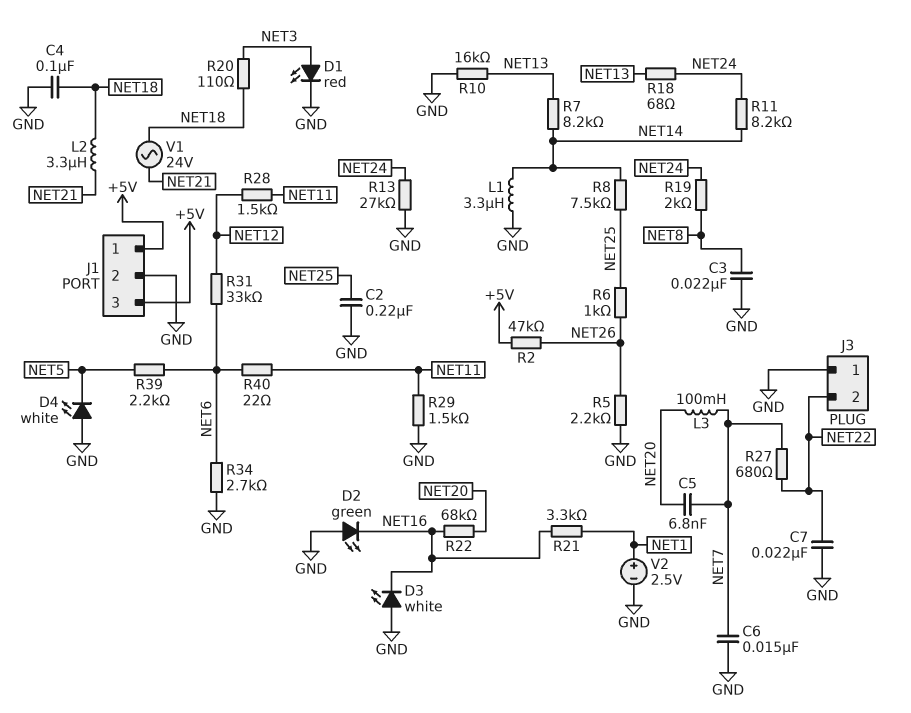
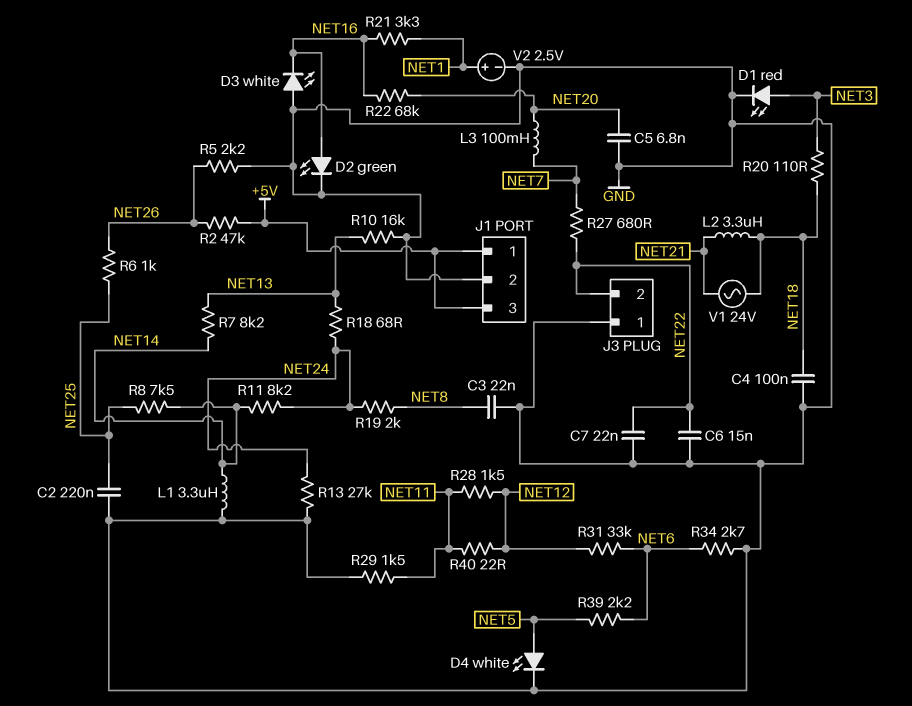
C5: 6.8nF (NET7, NET20) -> 6.8nF (GND, NET20)
C6: 15nF (GND, NET7) -> 15nF (GND, NET22)
D2: LED green (A GND, K NET16) -> LED green (A NET16, K GND)
D4: LED white (A GND, K NET5) -> LED white (A NET5, K GND)
R40: 22 (NET6, NET11) -> 22 (NET11, NET12)

